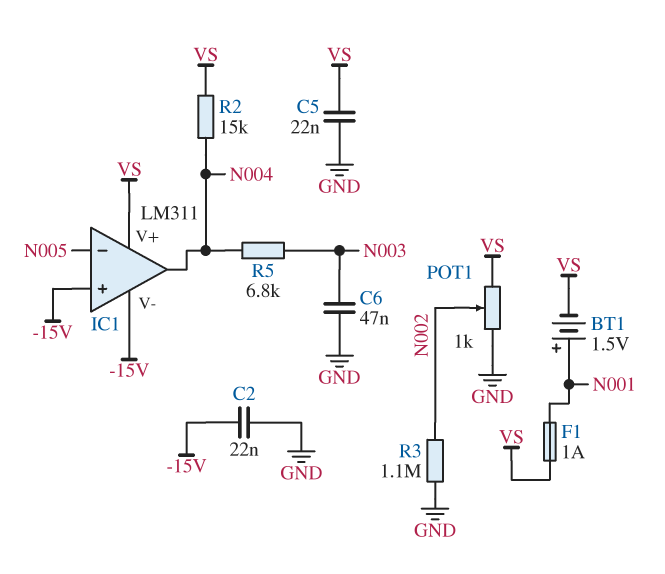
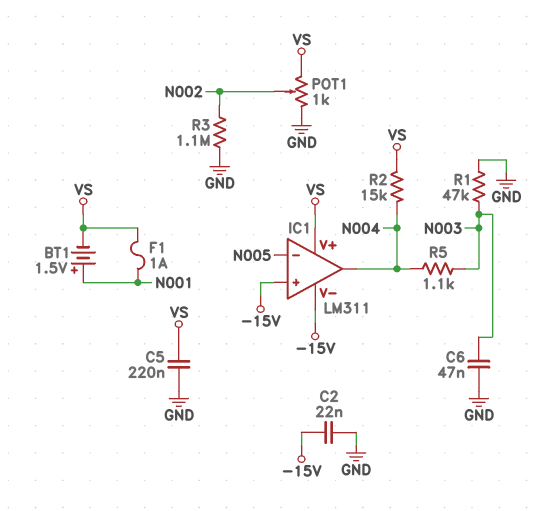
C5: 22nF (GND, VS) -> 220nF (GND, VS)
R1: none -> 47k (GND, N003)
R5: 6.8k (N003, N004) -> 1.1k (N003, N004)

